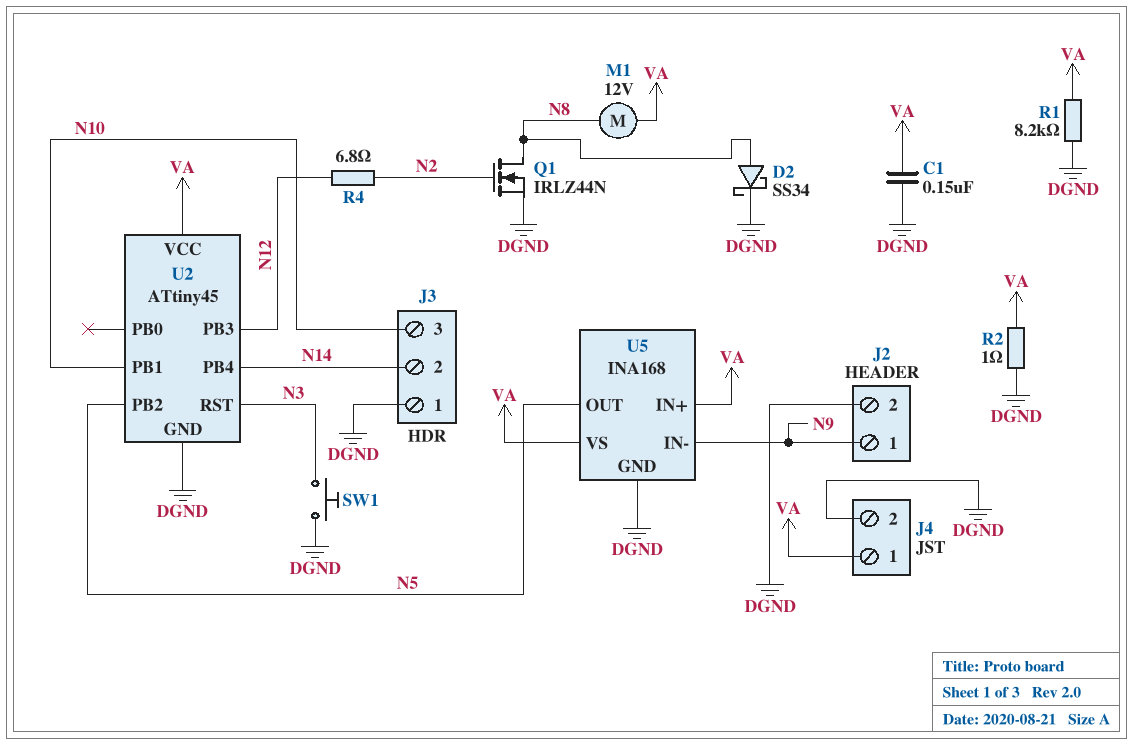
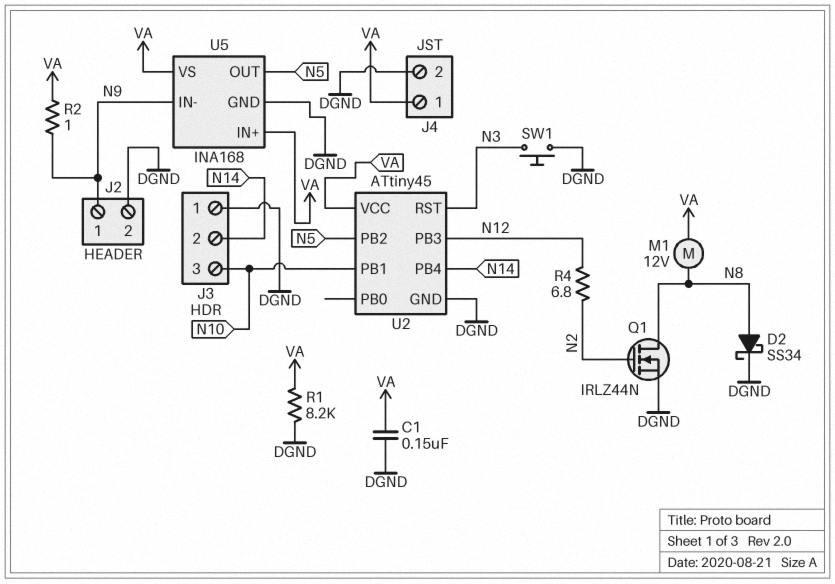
R2: 1 (DGND, VA) -> 1 (N9, VA)

